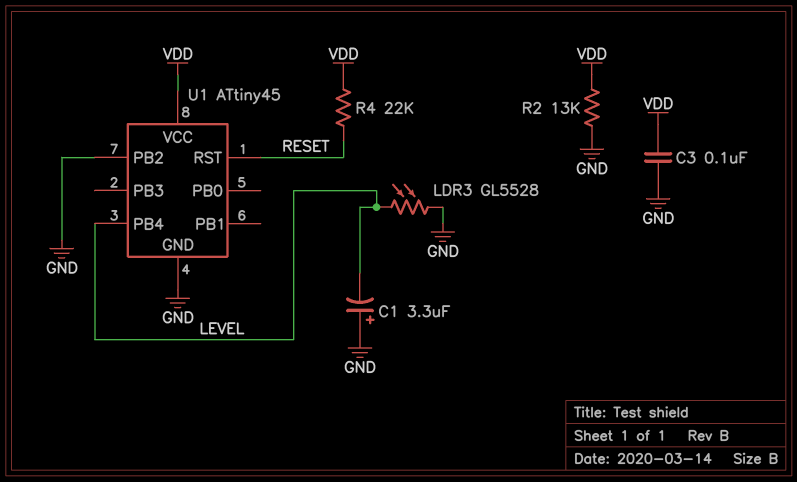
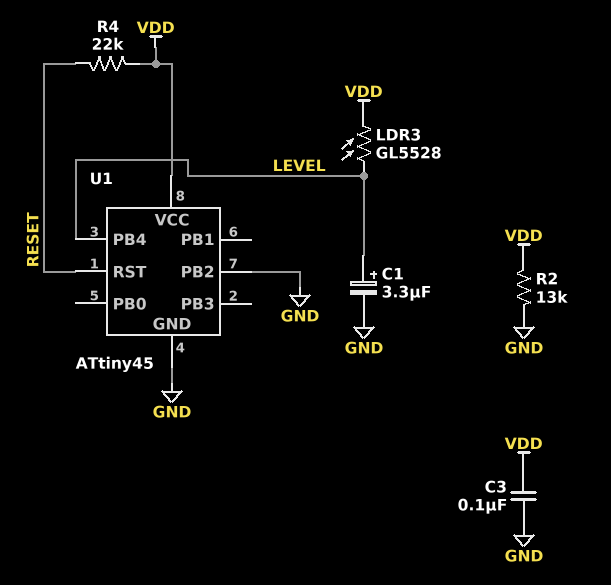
C1: 3.3uF (plus GND, minus LEVEL) -> 3.3uF (plus LEVEL, minus GND)
LDR3: GL5528 (GND, LEVEL) -> GL5528 (LEVEL, VDD)

